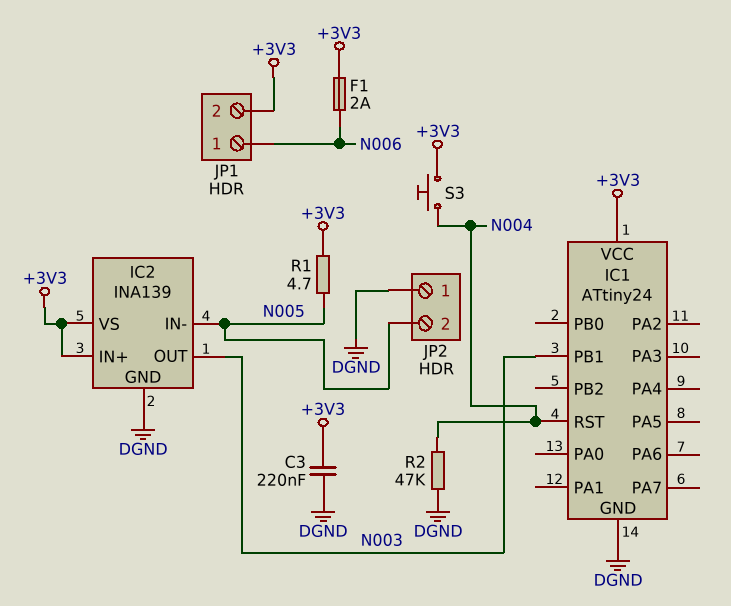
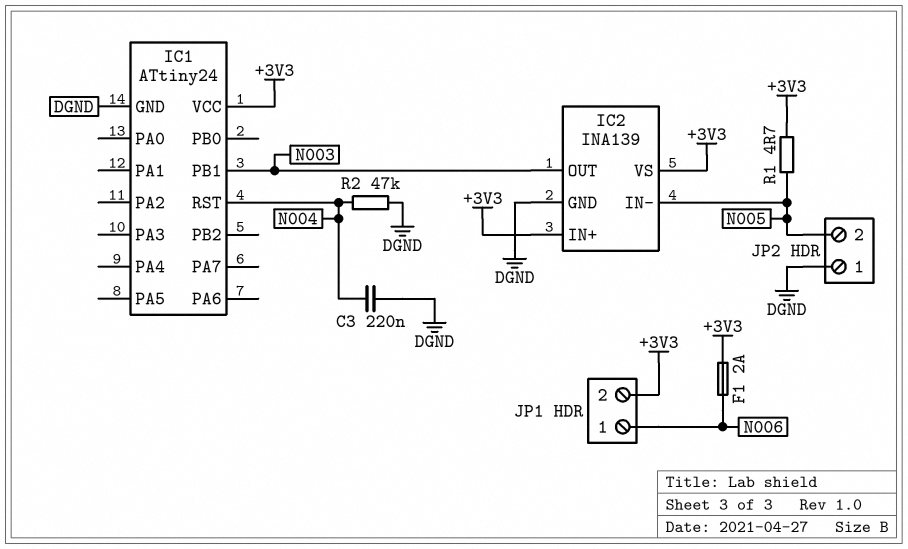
C3: 220nF (+3V3, DGND) -> 220nF (DGND, N004)
S3: button (+3V3, N004) -> none

